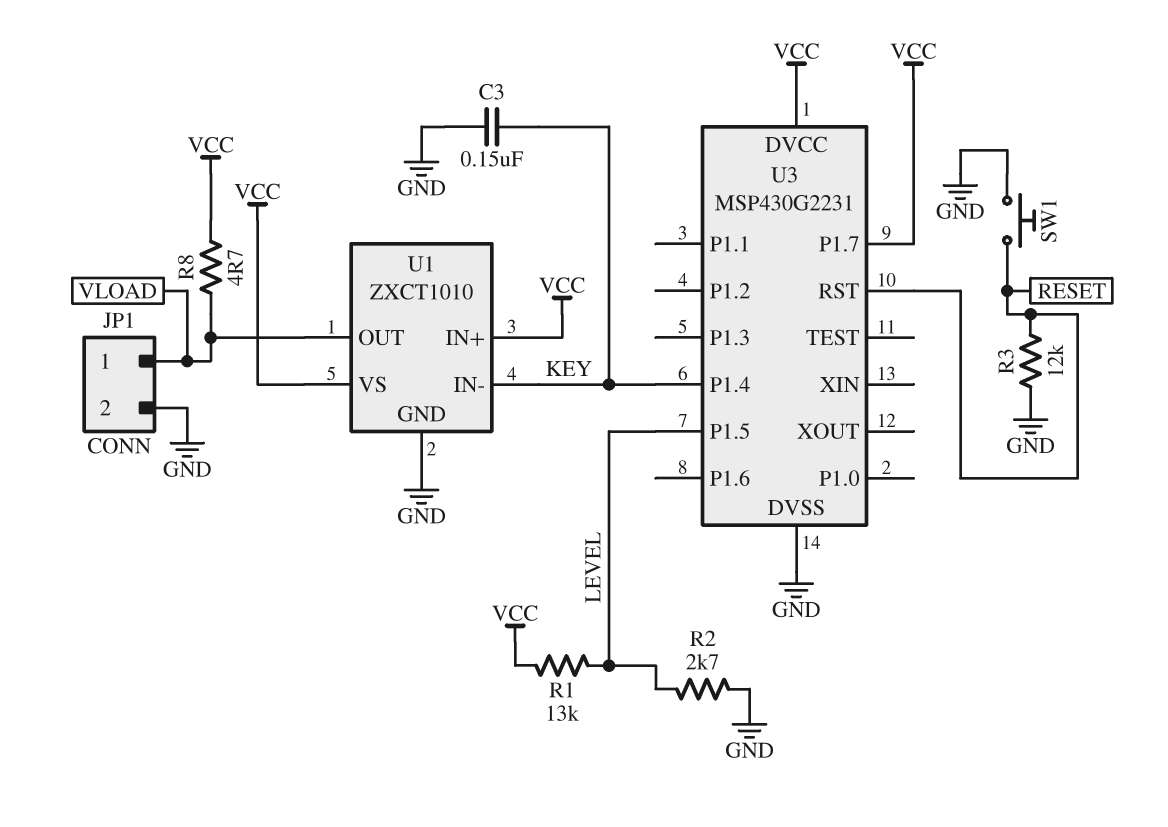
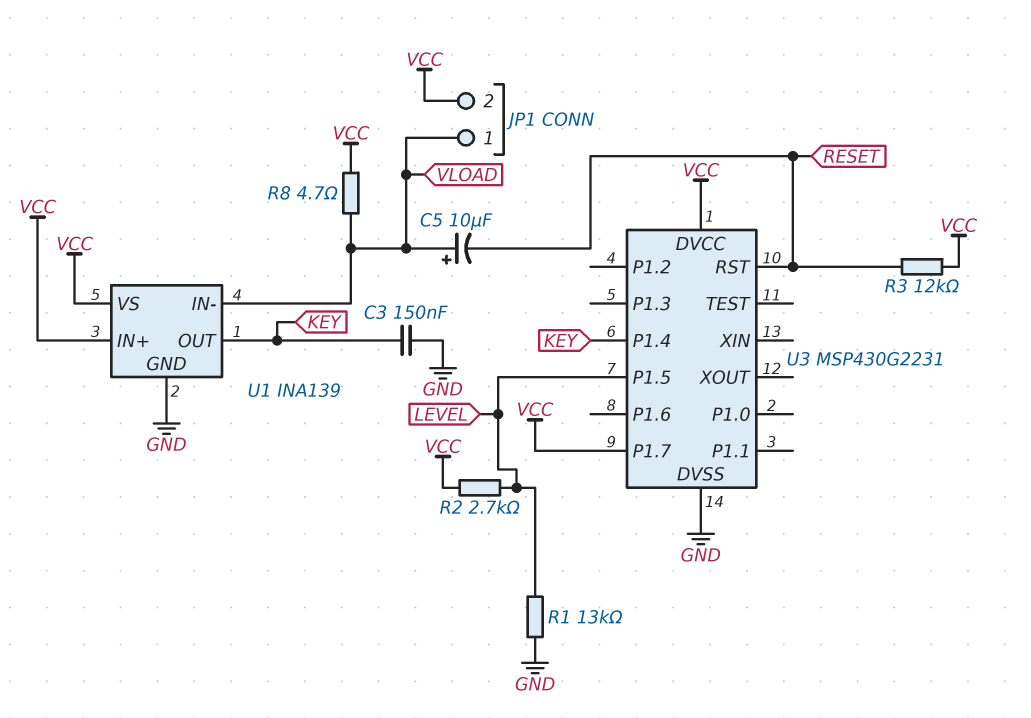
C5: none -> 10uF (plus VLOAD, minus RESET)
JP1 pin 2: GND -> VCC
R1: 13k (LEVEL, VCC) -> 13k (GND, LEVEL)
R2: 2.7k (GND, LEVEL) -> 2.7k (LEVEL, VCC)
R3: 12k (GND, RESET) -> 12k (RESET, VCC)
SW1: button (GND, RESET) -> none
U1: ZXCT1010 -> INA139
U1 pin IN-: KEY -> VLOAD
U1 pin OUT: VLOAD -> KEY

